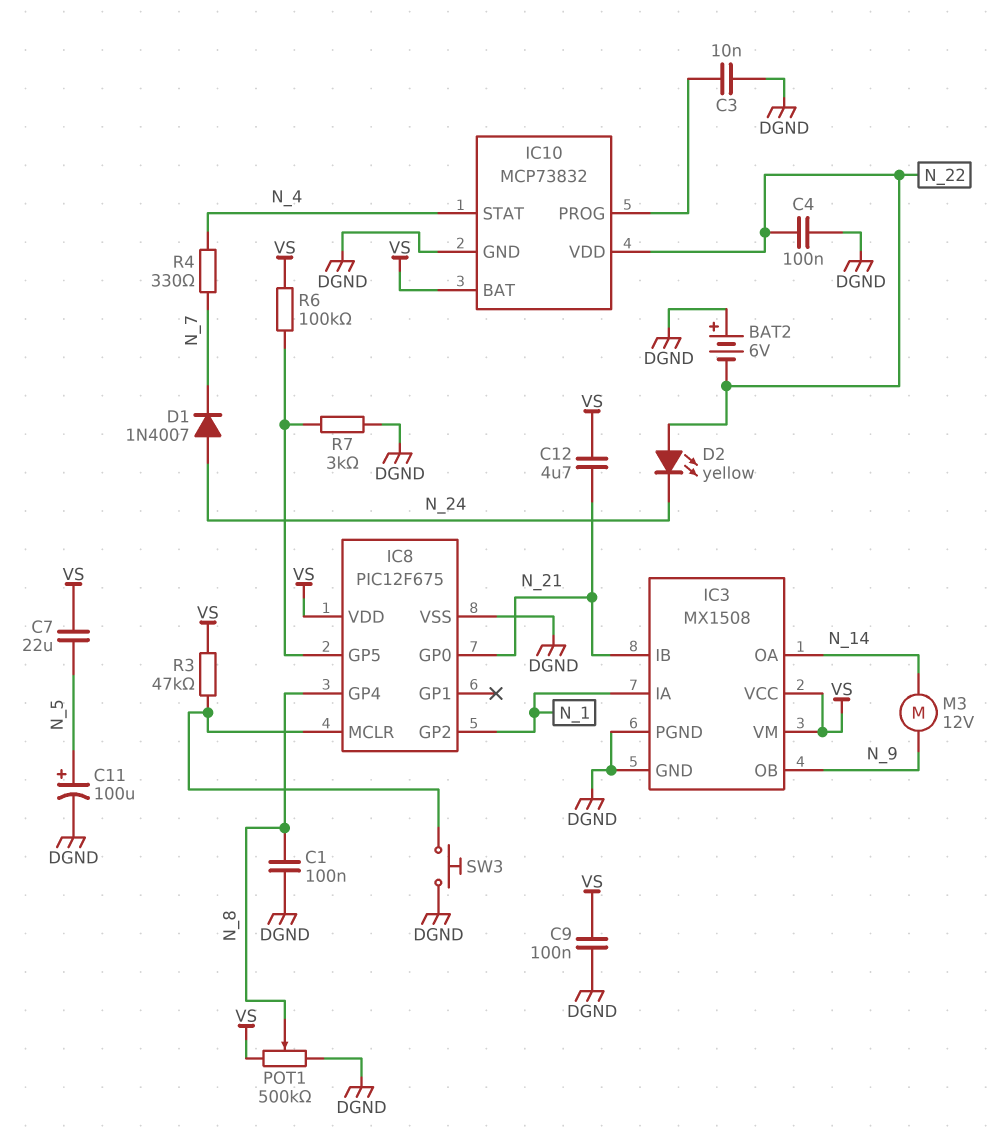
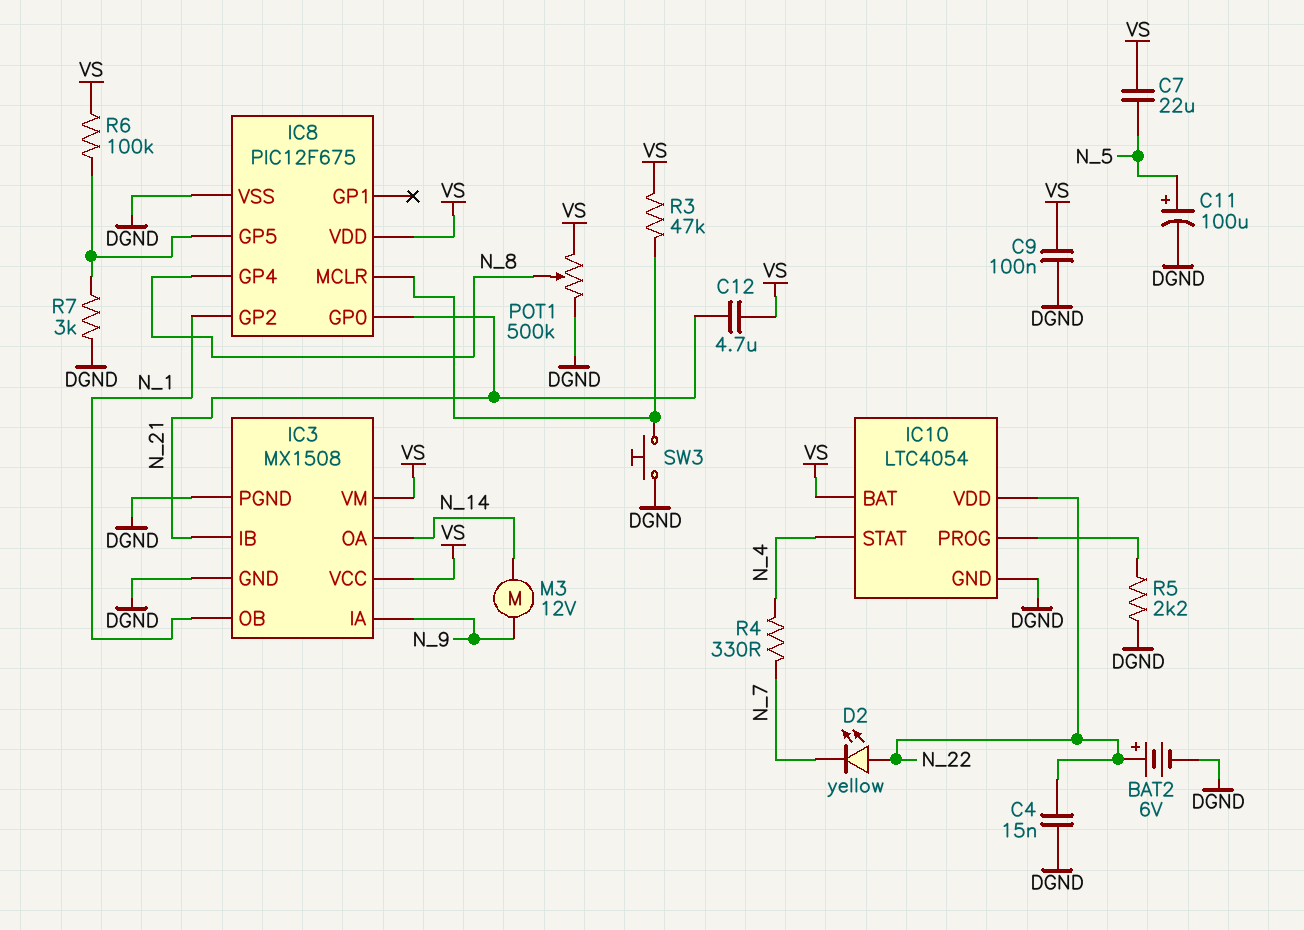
BAT2: 6V (plus DGND, minus N_22) -> 6V (plus N_22, minus DGND)
C1: 100nF (DGND, N_8) -> none
C3: 10nF (DGND, IC10/PROG) -> none
C4: 100nF (DGND, N_22) -> 15nF (DGND, N_22)
D1: diode 1N4007 (A N_24, K N_7) -> none
D2: LED yellow (A N_22, K N_24) -> LED yellow (A N_22, K N_7)
IC3 pin IA: N_1 -> N_9
IC3 pin OB: N_9 -> N_1
IC10: MCP73832 -> LTC4054
R5: none -> 2.2k (DGND, IC10/PROG)

